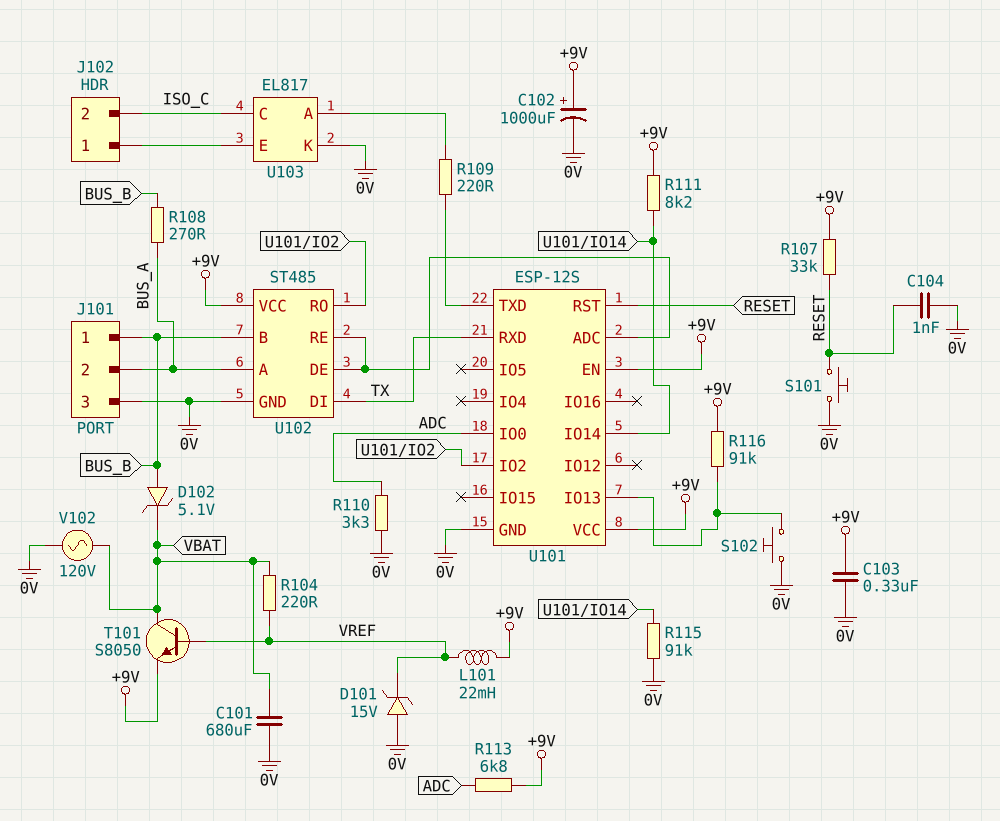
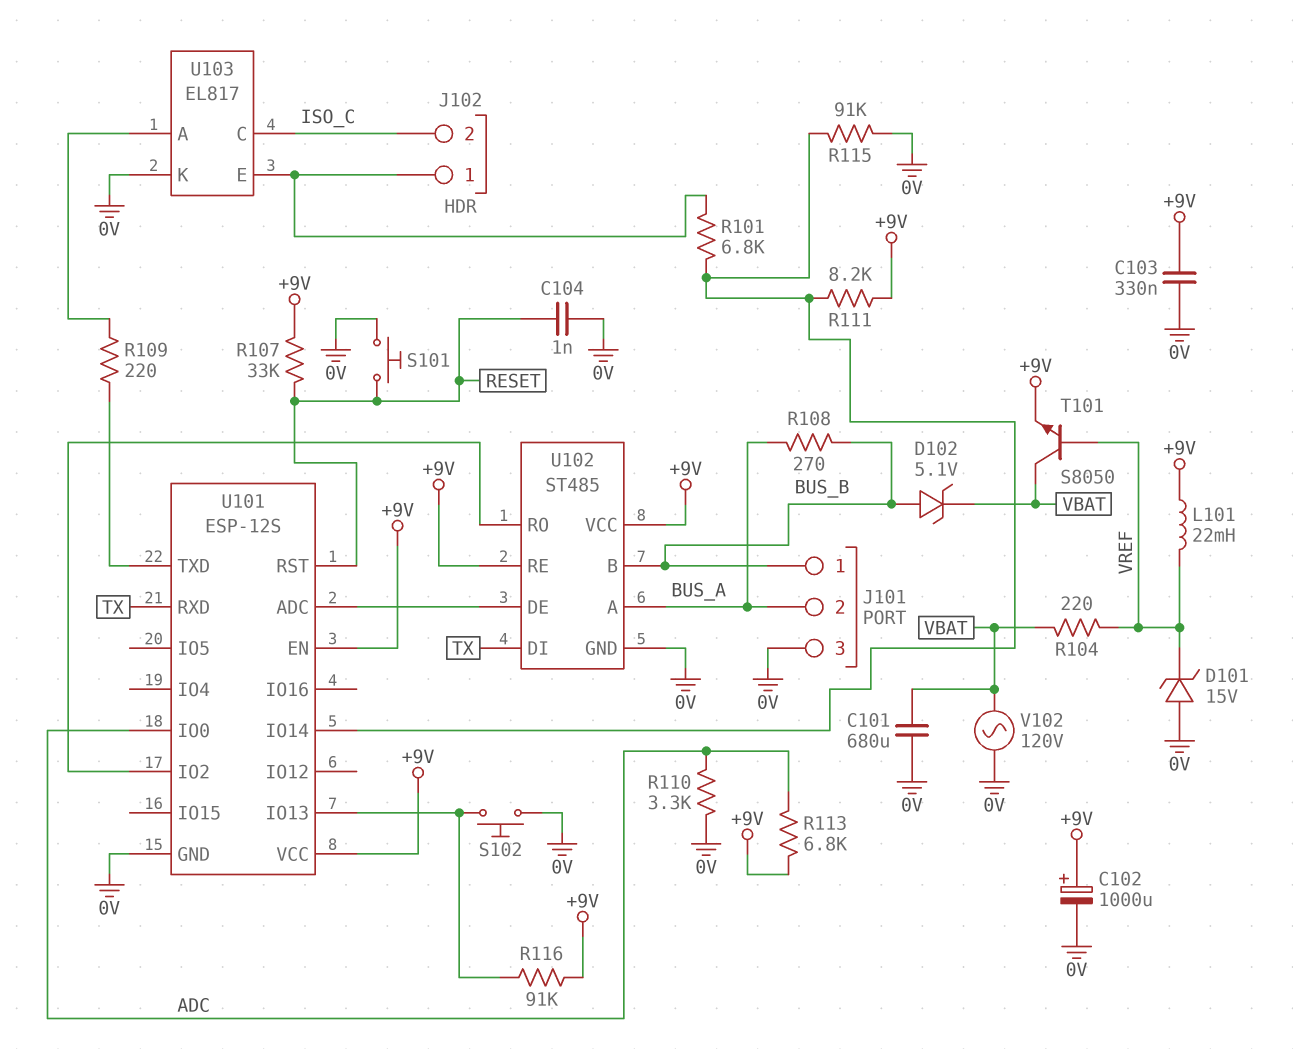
R101: none -> 6.8k (J102/1, U101/IO14)
U102 pin RE: U101/ADC -> +9V

